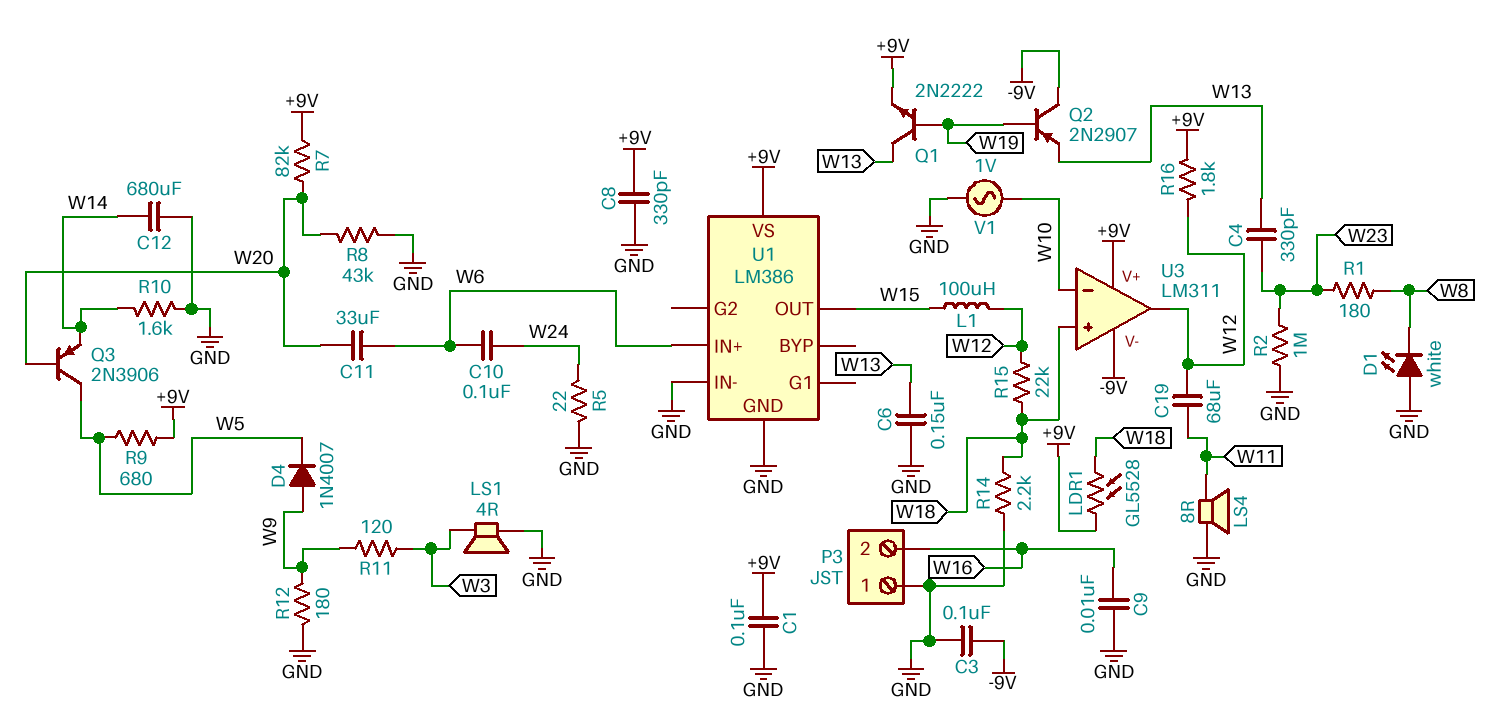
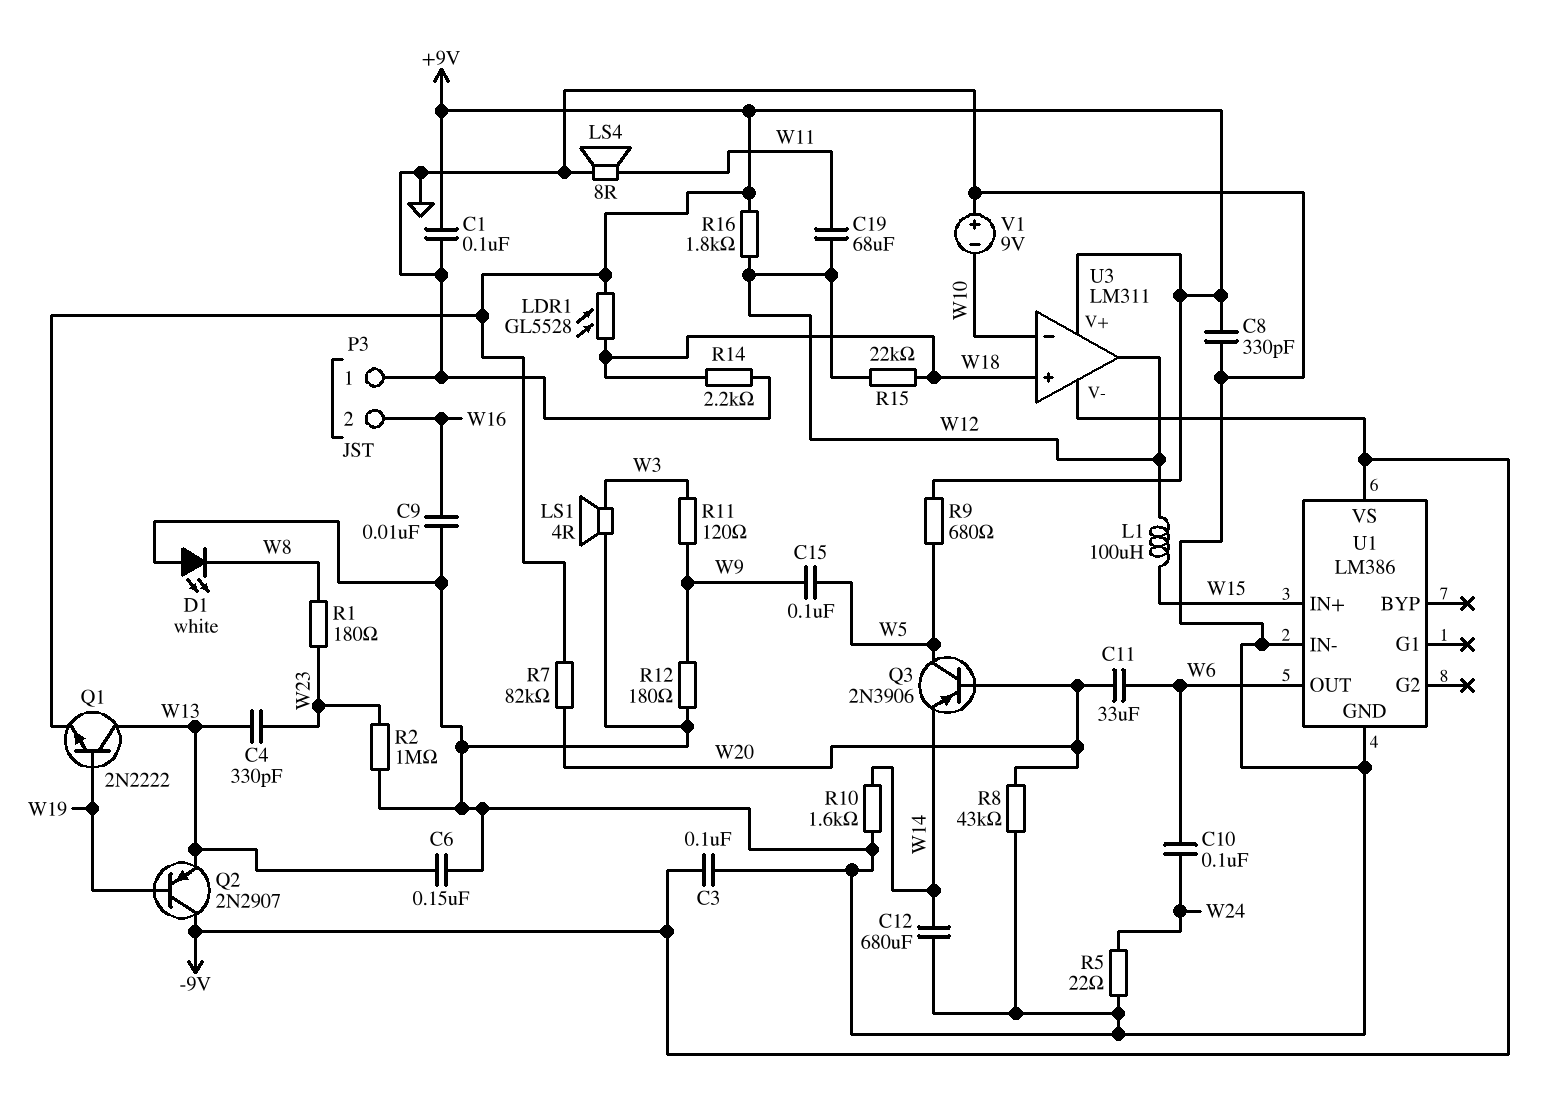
C15: none -> 100nF (W5, W9)
D4: diode 1N4007 (A W9, K W5) -> none
U1 pin IN+: W6 -> W15
U1 pin OUT: W15 -> W6
U1 pin VS: +9V -> -9V
V1: AC 1V (GND, W10) -> 9V (plus GND, minus W10)

